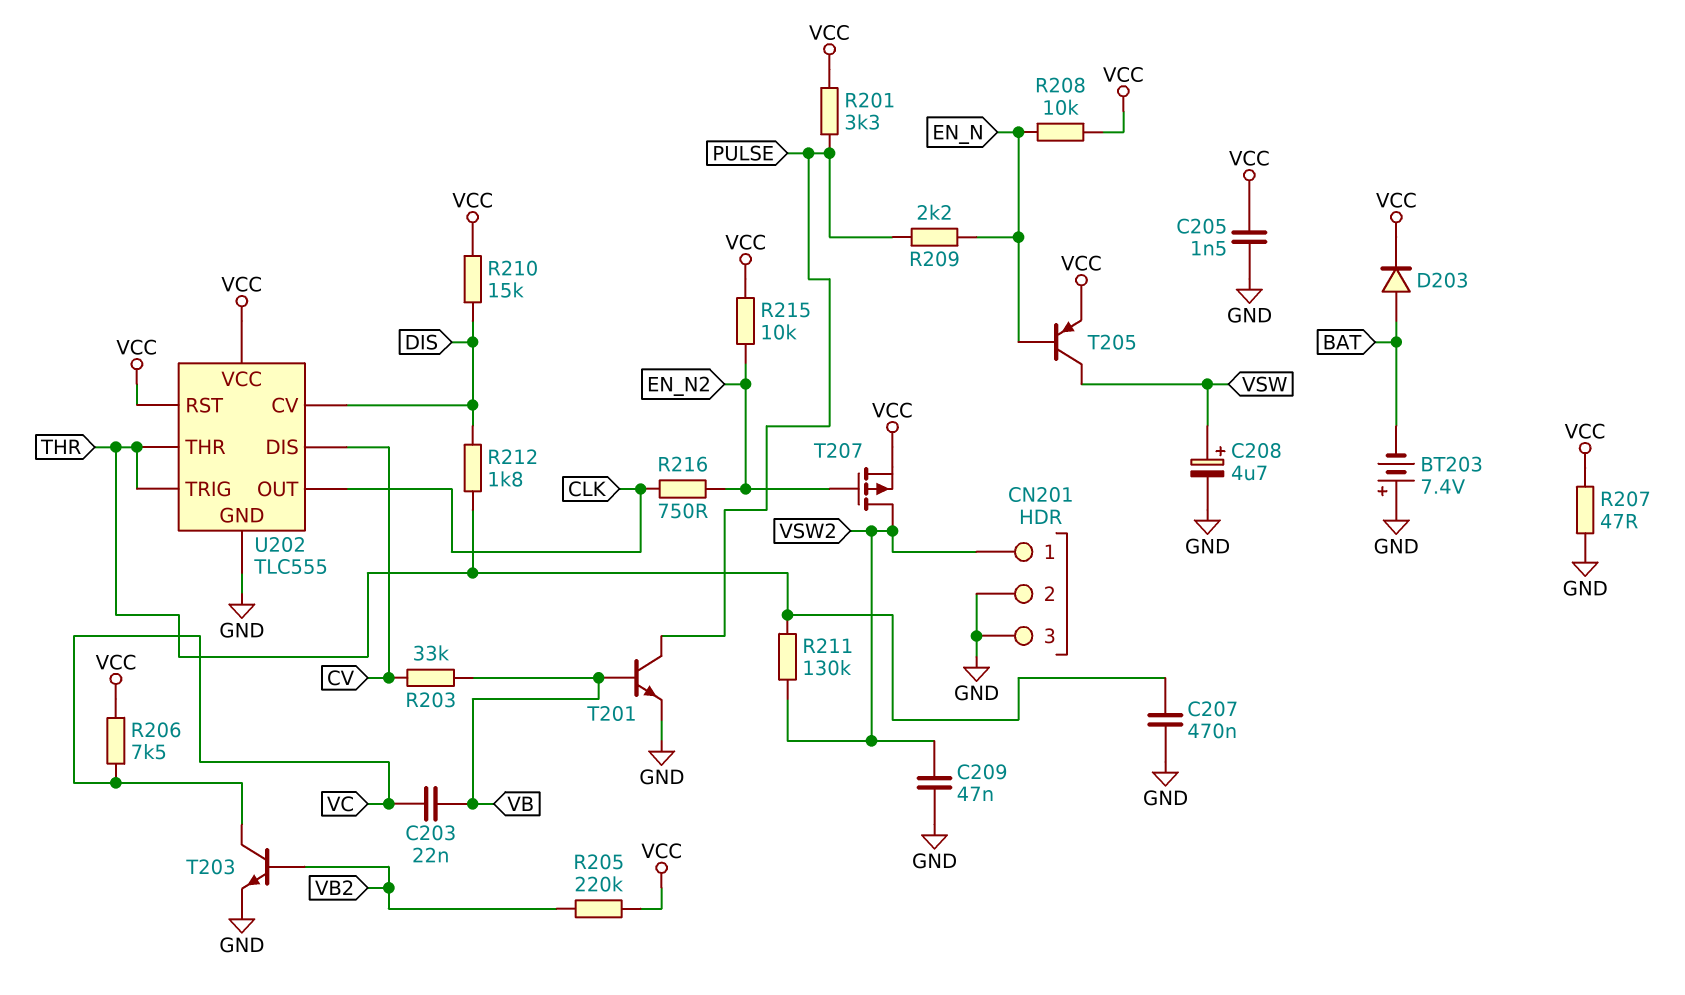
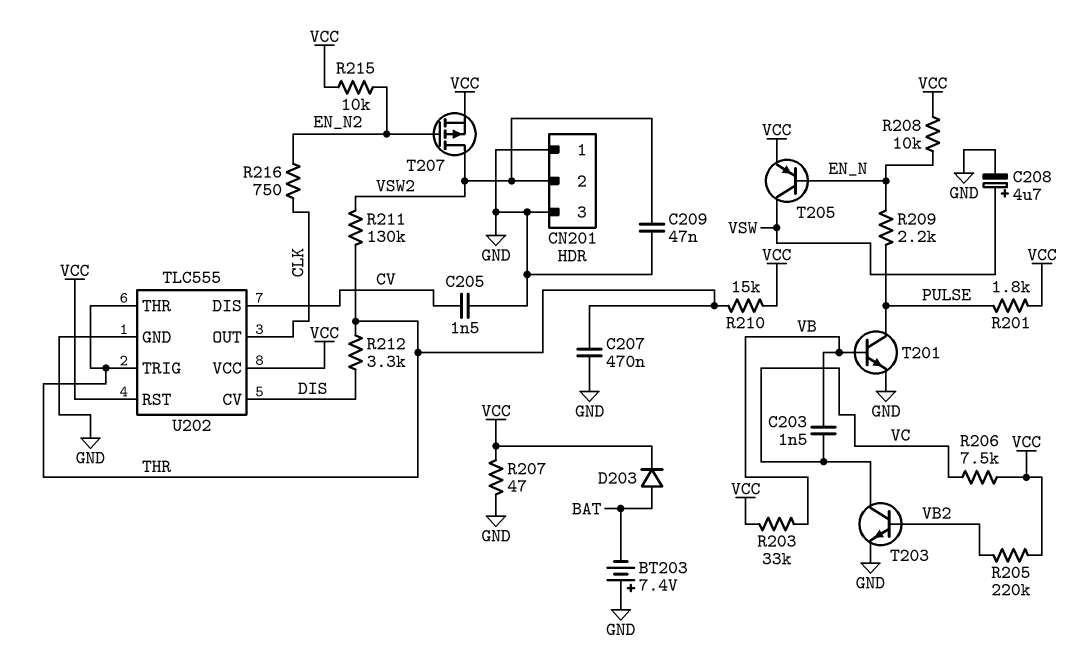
C203: 22nF (VB, VC) -> 1.5nF (VB, VC)
C205: 1.5nF (GND, VCC) -> 1.5nF (CV, GND)
CN201 pin 1: VSW2 -> GND
CN201 pin 2: GND -> VSW2
R201: 3.3k (PULSE, VCC) -> 1.8k (PULSE, VCC)
R203: 33k (CV, VB) -> 33k (VB, VCC)
R210: 15k (DIS, VCC) -> 15k (THR, VCC)
R212: 1.8k (DIS, THR) -> 3.3k (DIS, THR)

